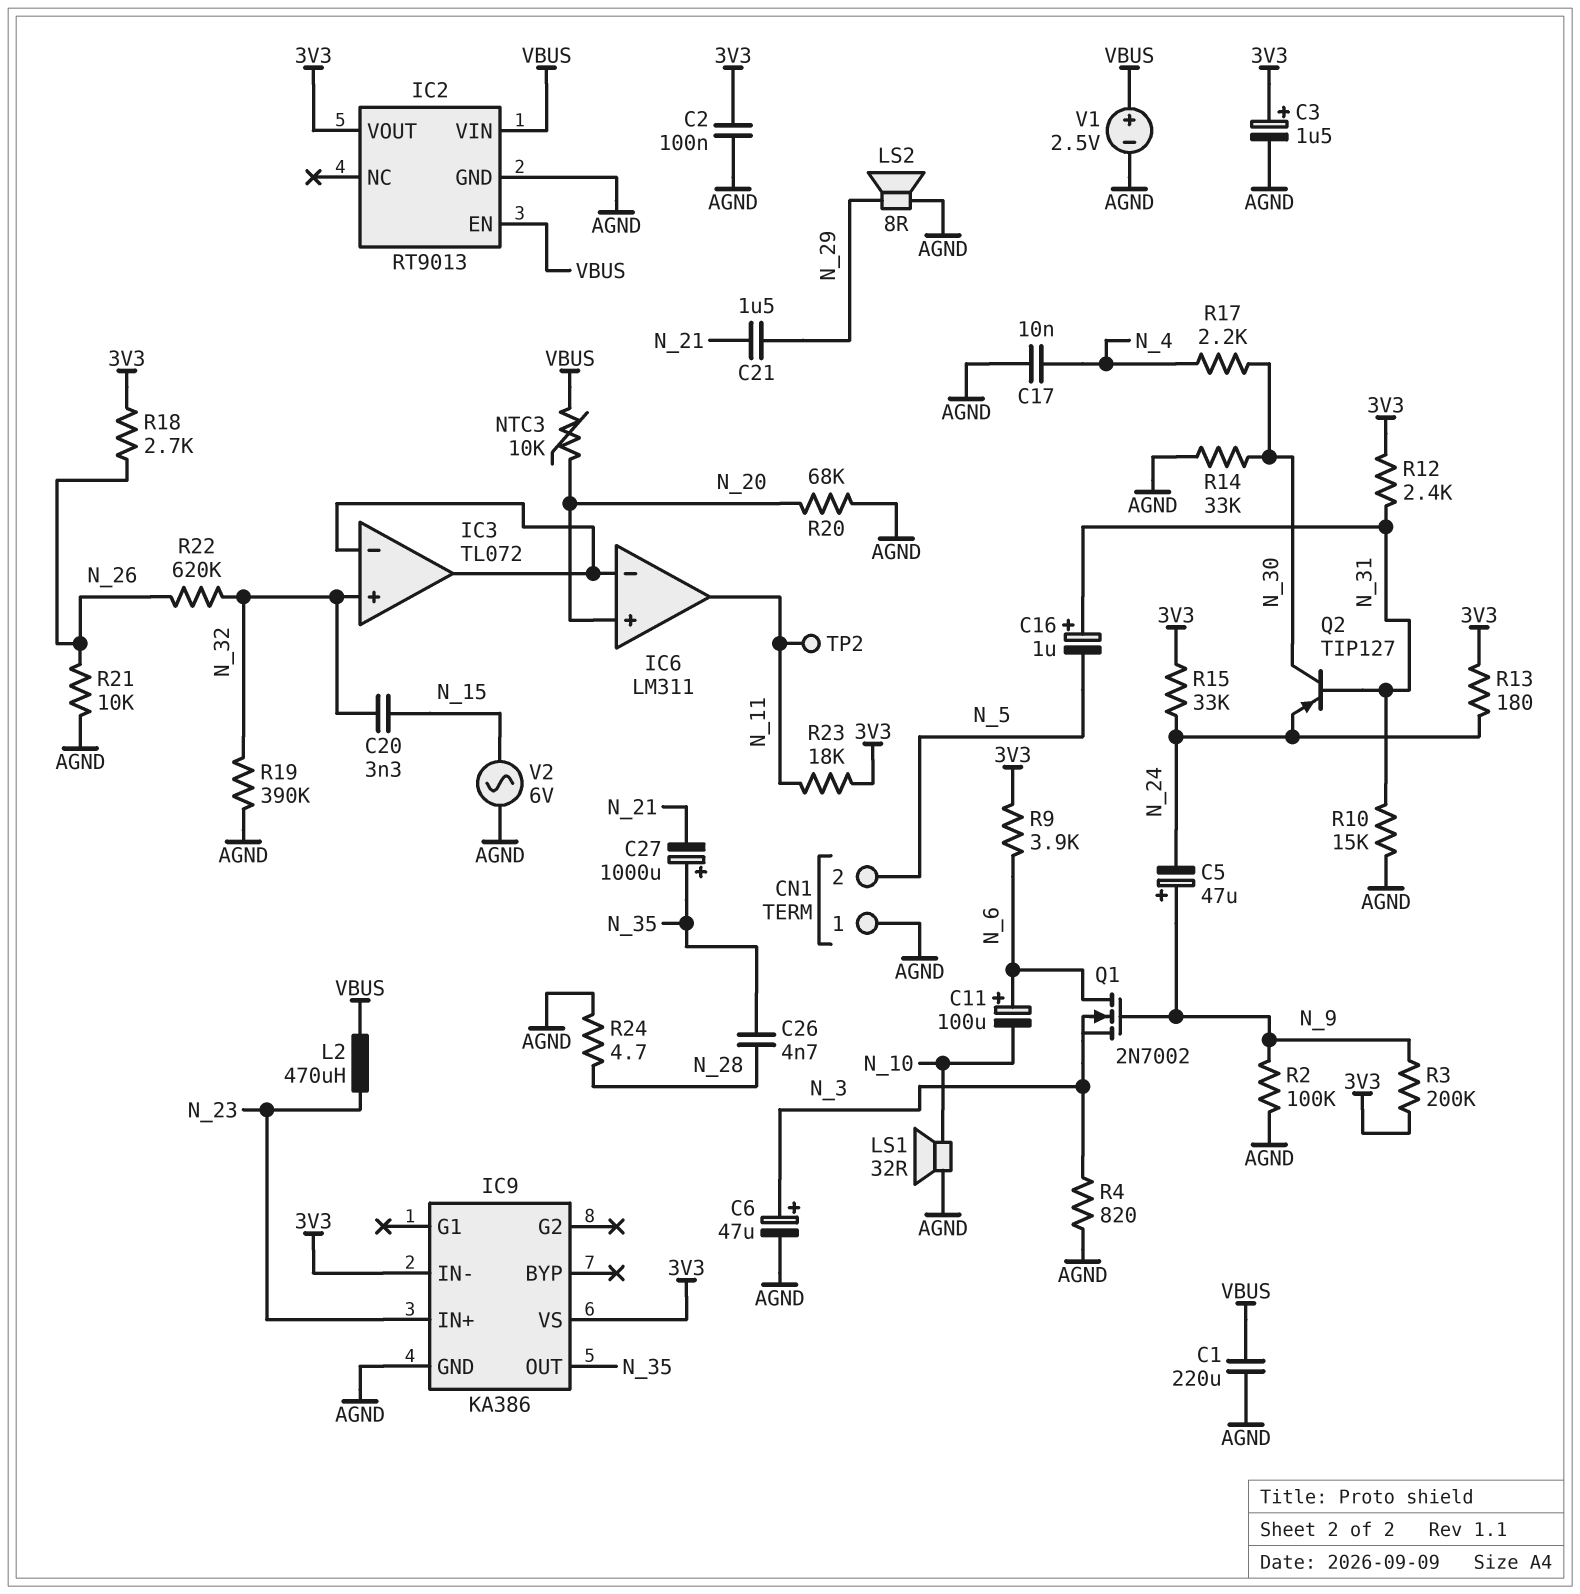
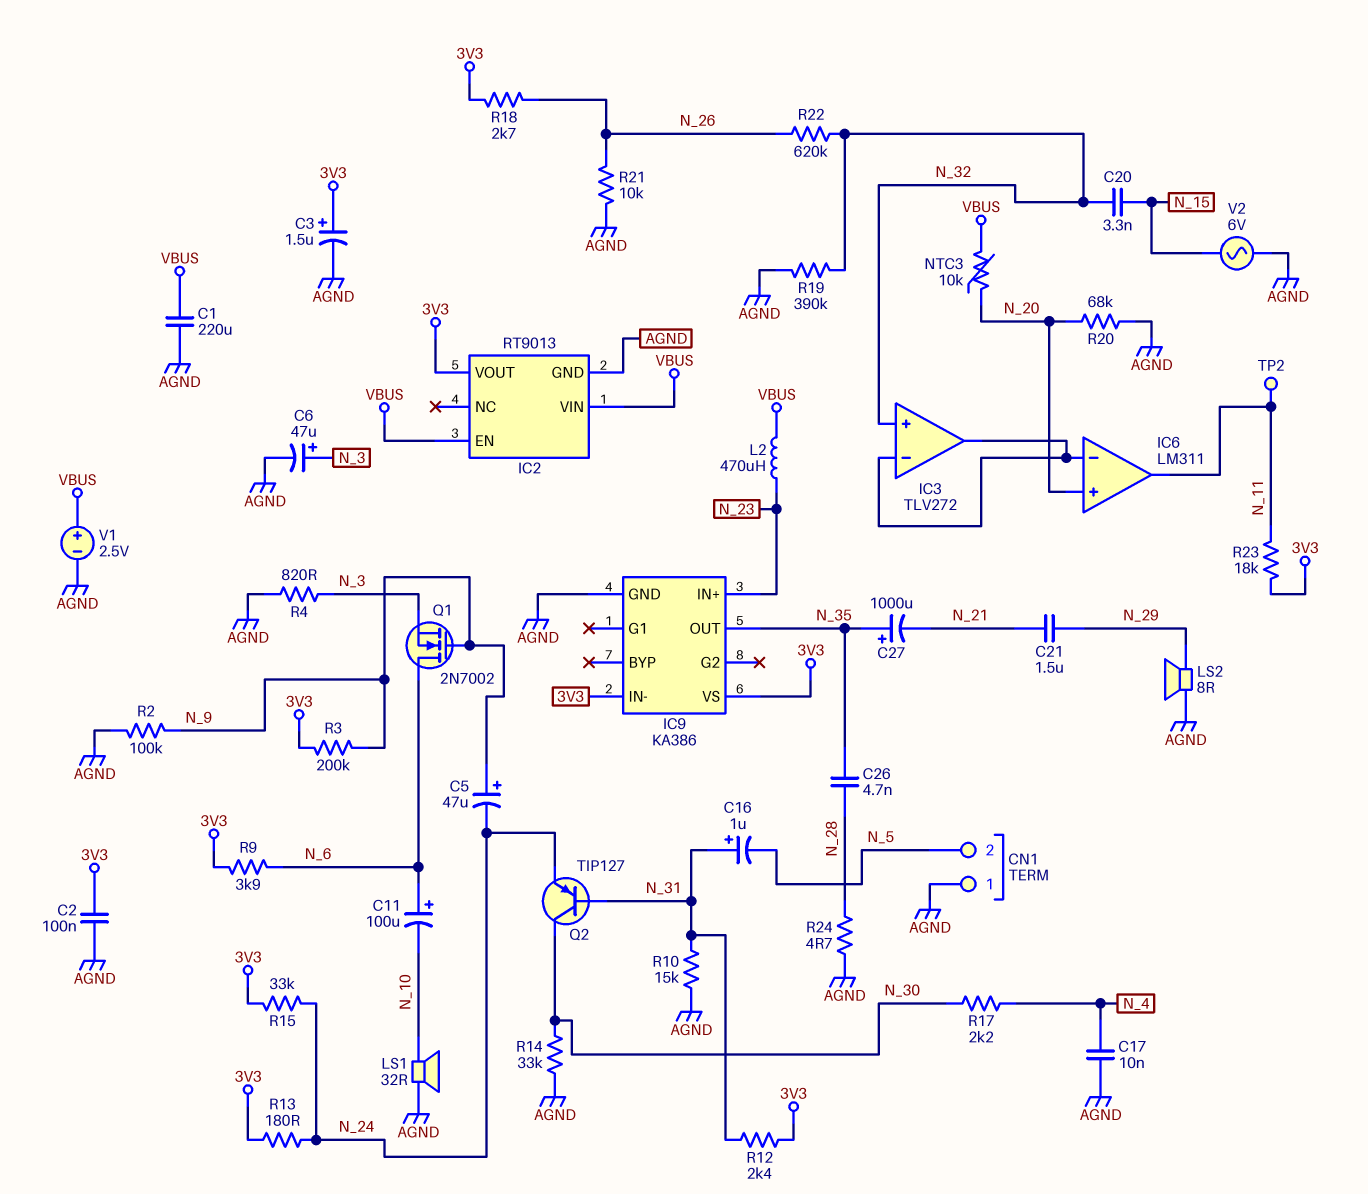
IC3: TL072 -> TLV272

